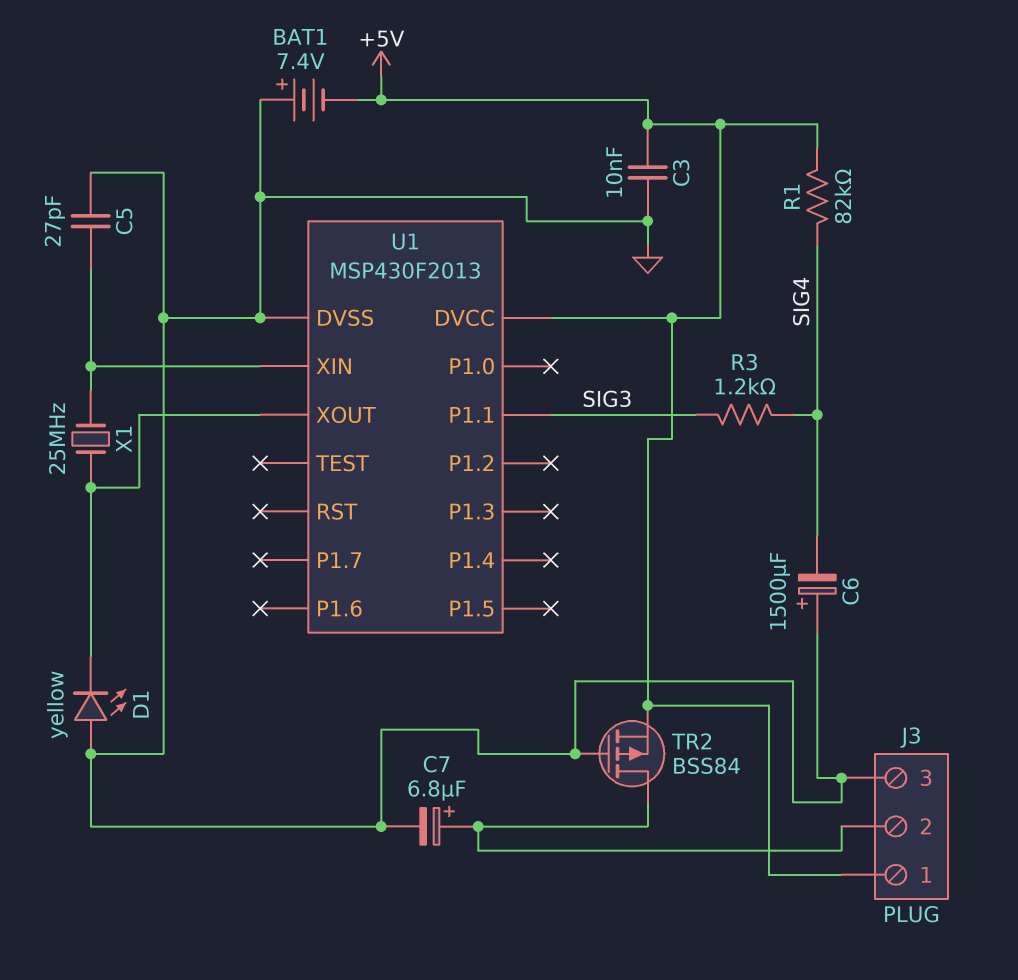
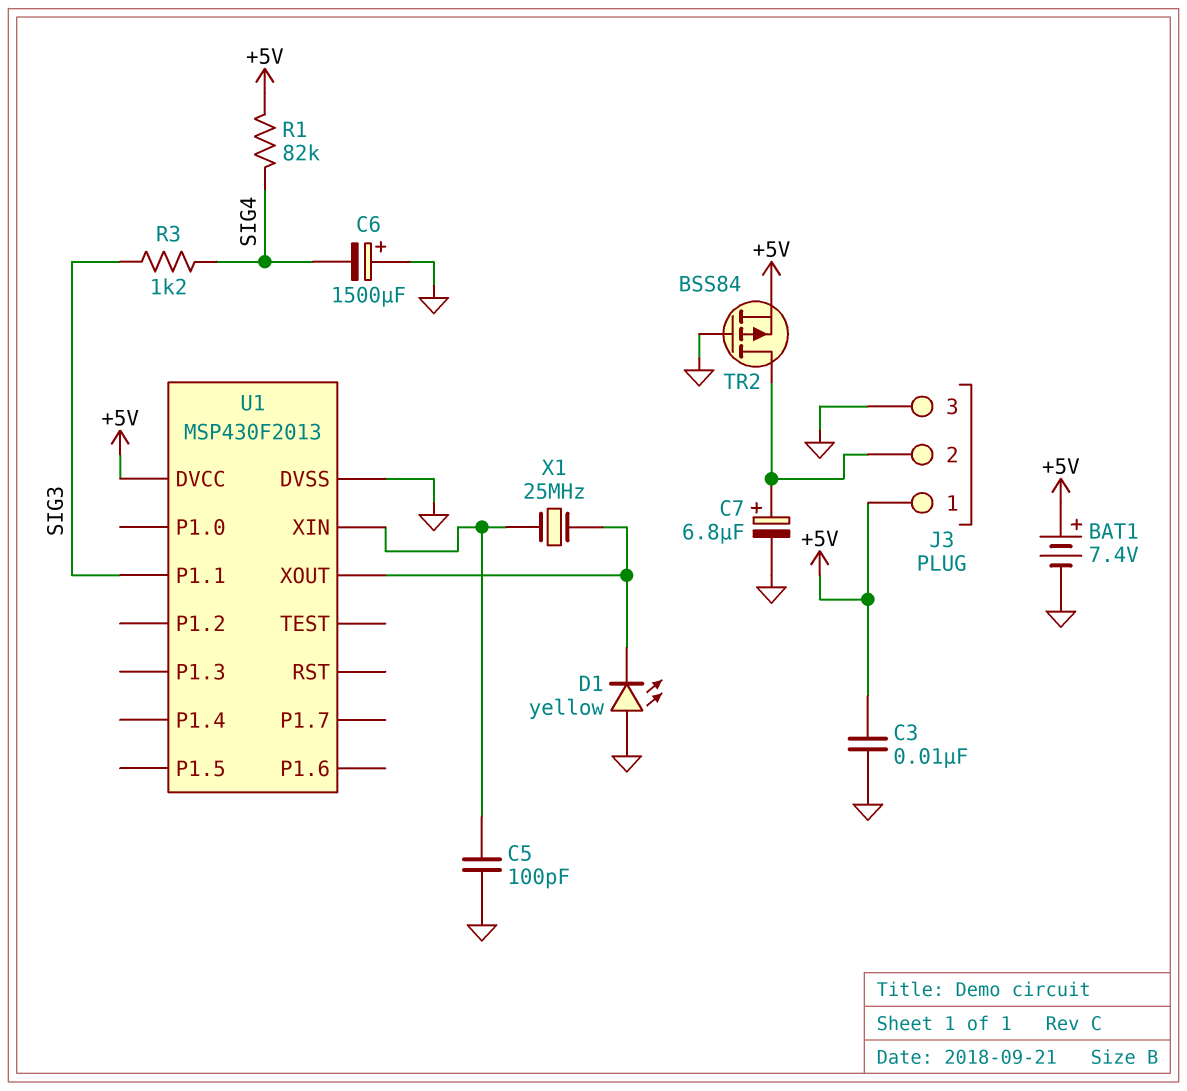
BAT1: 7.4V (plus GND, minus +5V) -> 7.4V (plus +5V, minus GND)
C5: 27pF (GND, U1/XIN) -> 100pF (GND, U1/XIN)

